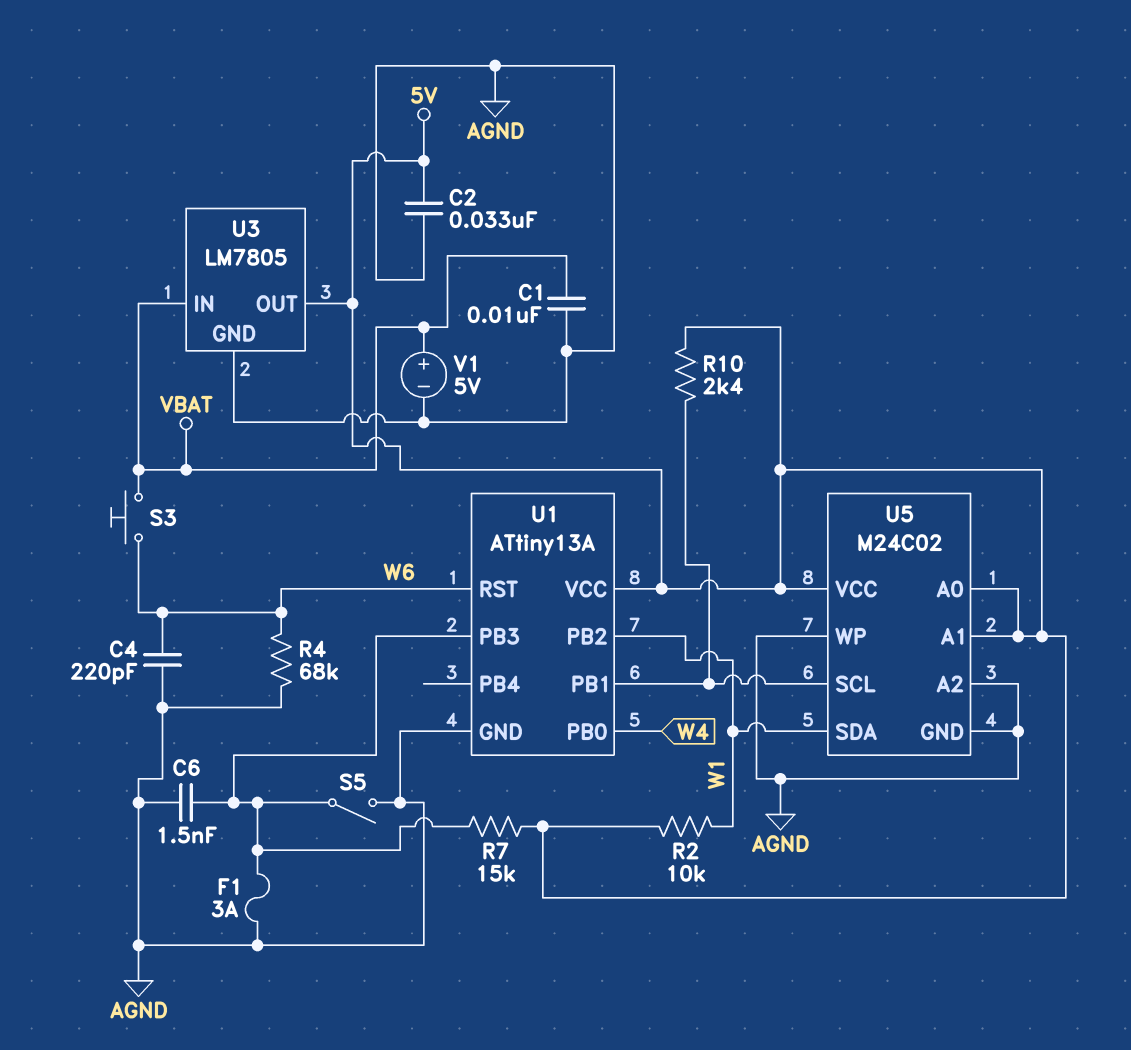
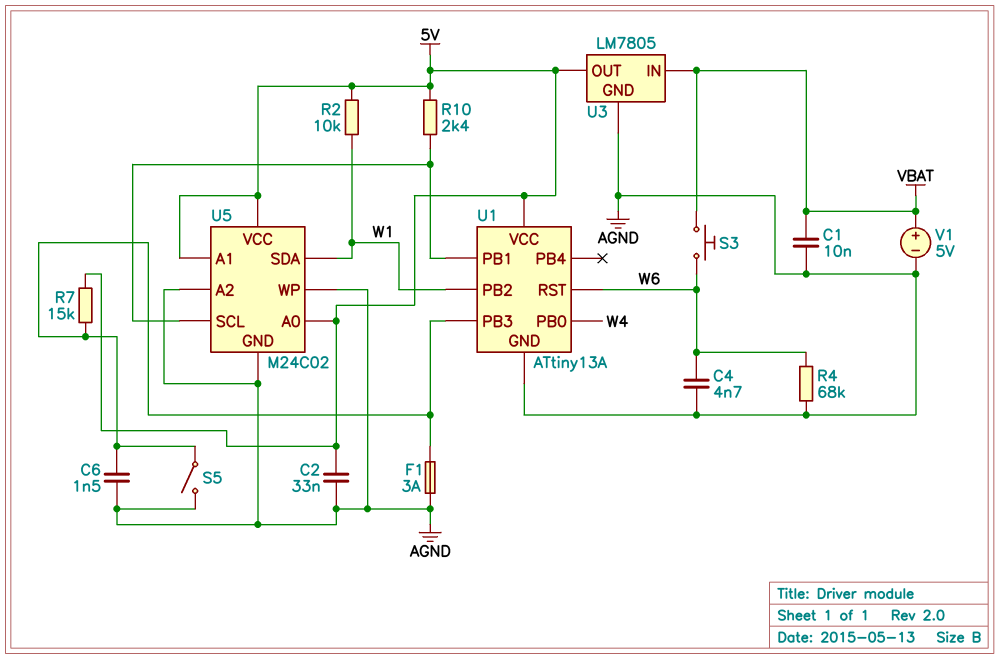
C4: 220pF (AGND, W6) -> 4.7nF (AGND, W6)

